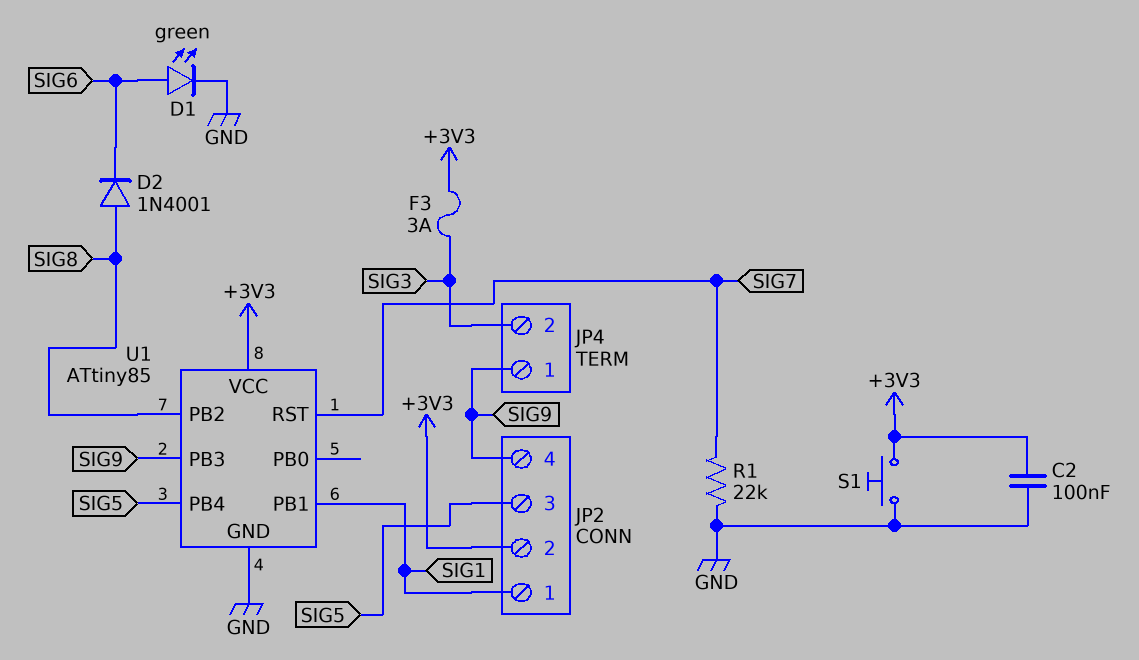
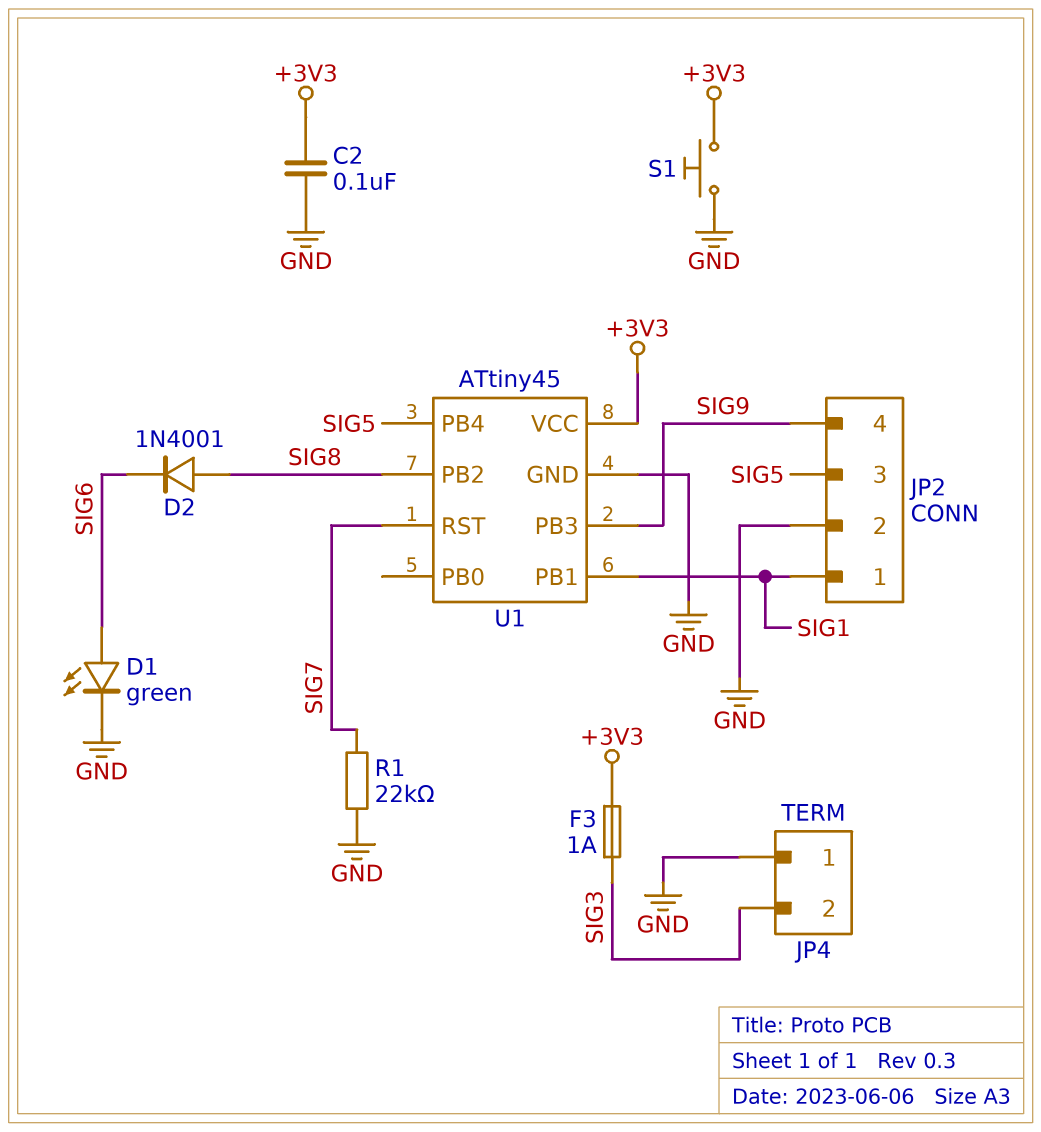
F3: 3A (+3V3, SIG3) -> 1A (+3V3, SIG3)
JP2 pin 2: +3V3 -> GND
JP4 pin 1: SIG9 -> GND
U1: ATtiny85 -> ATtiny45

